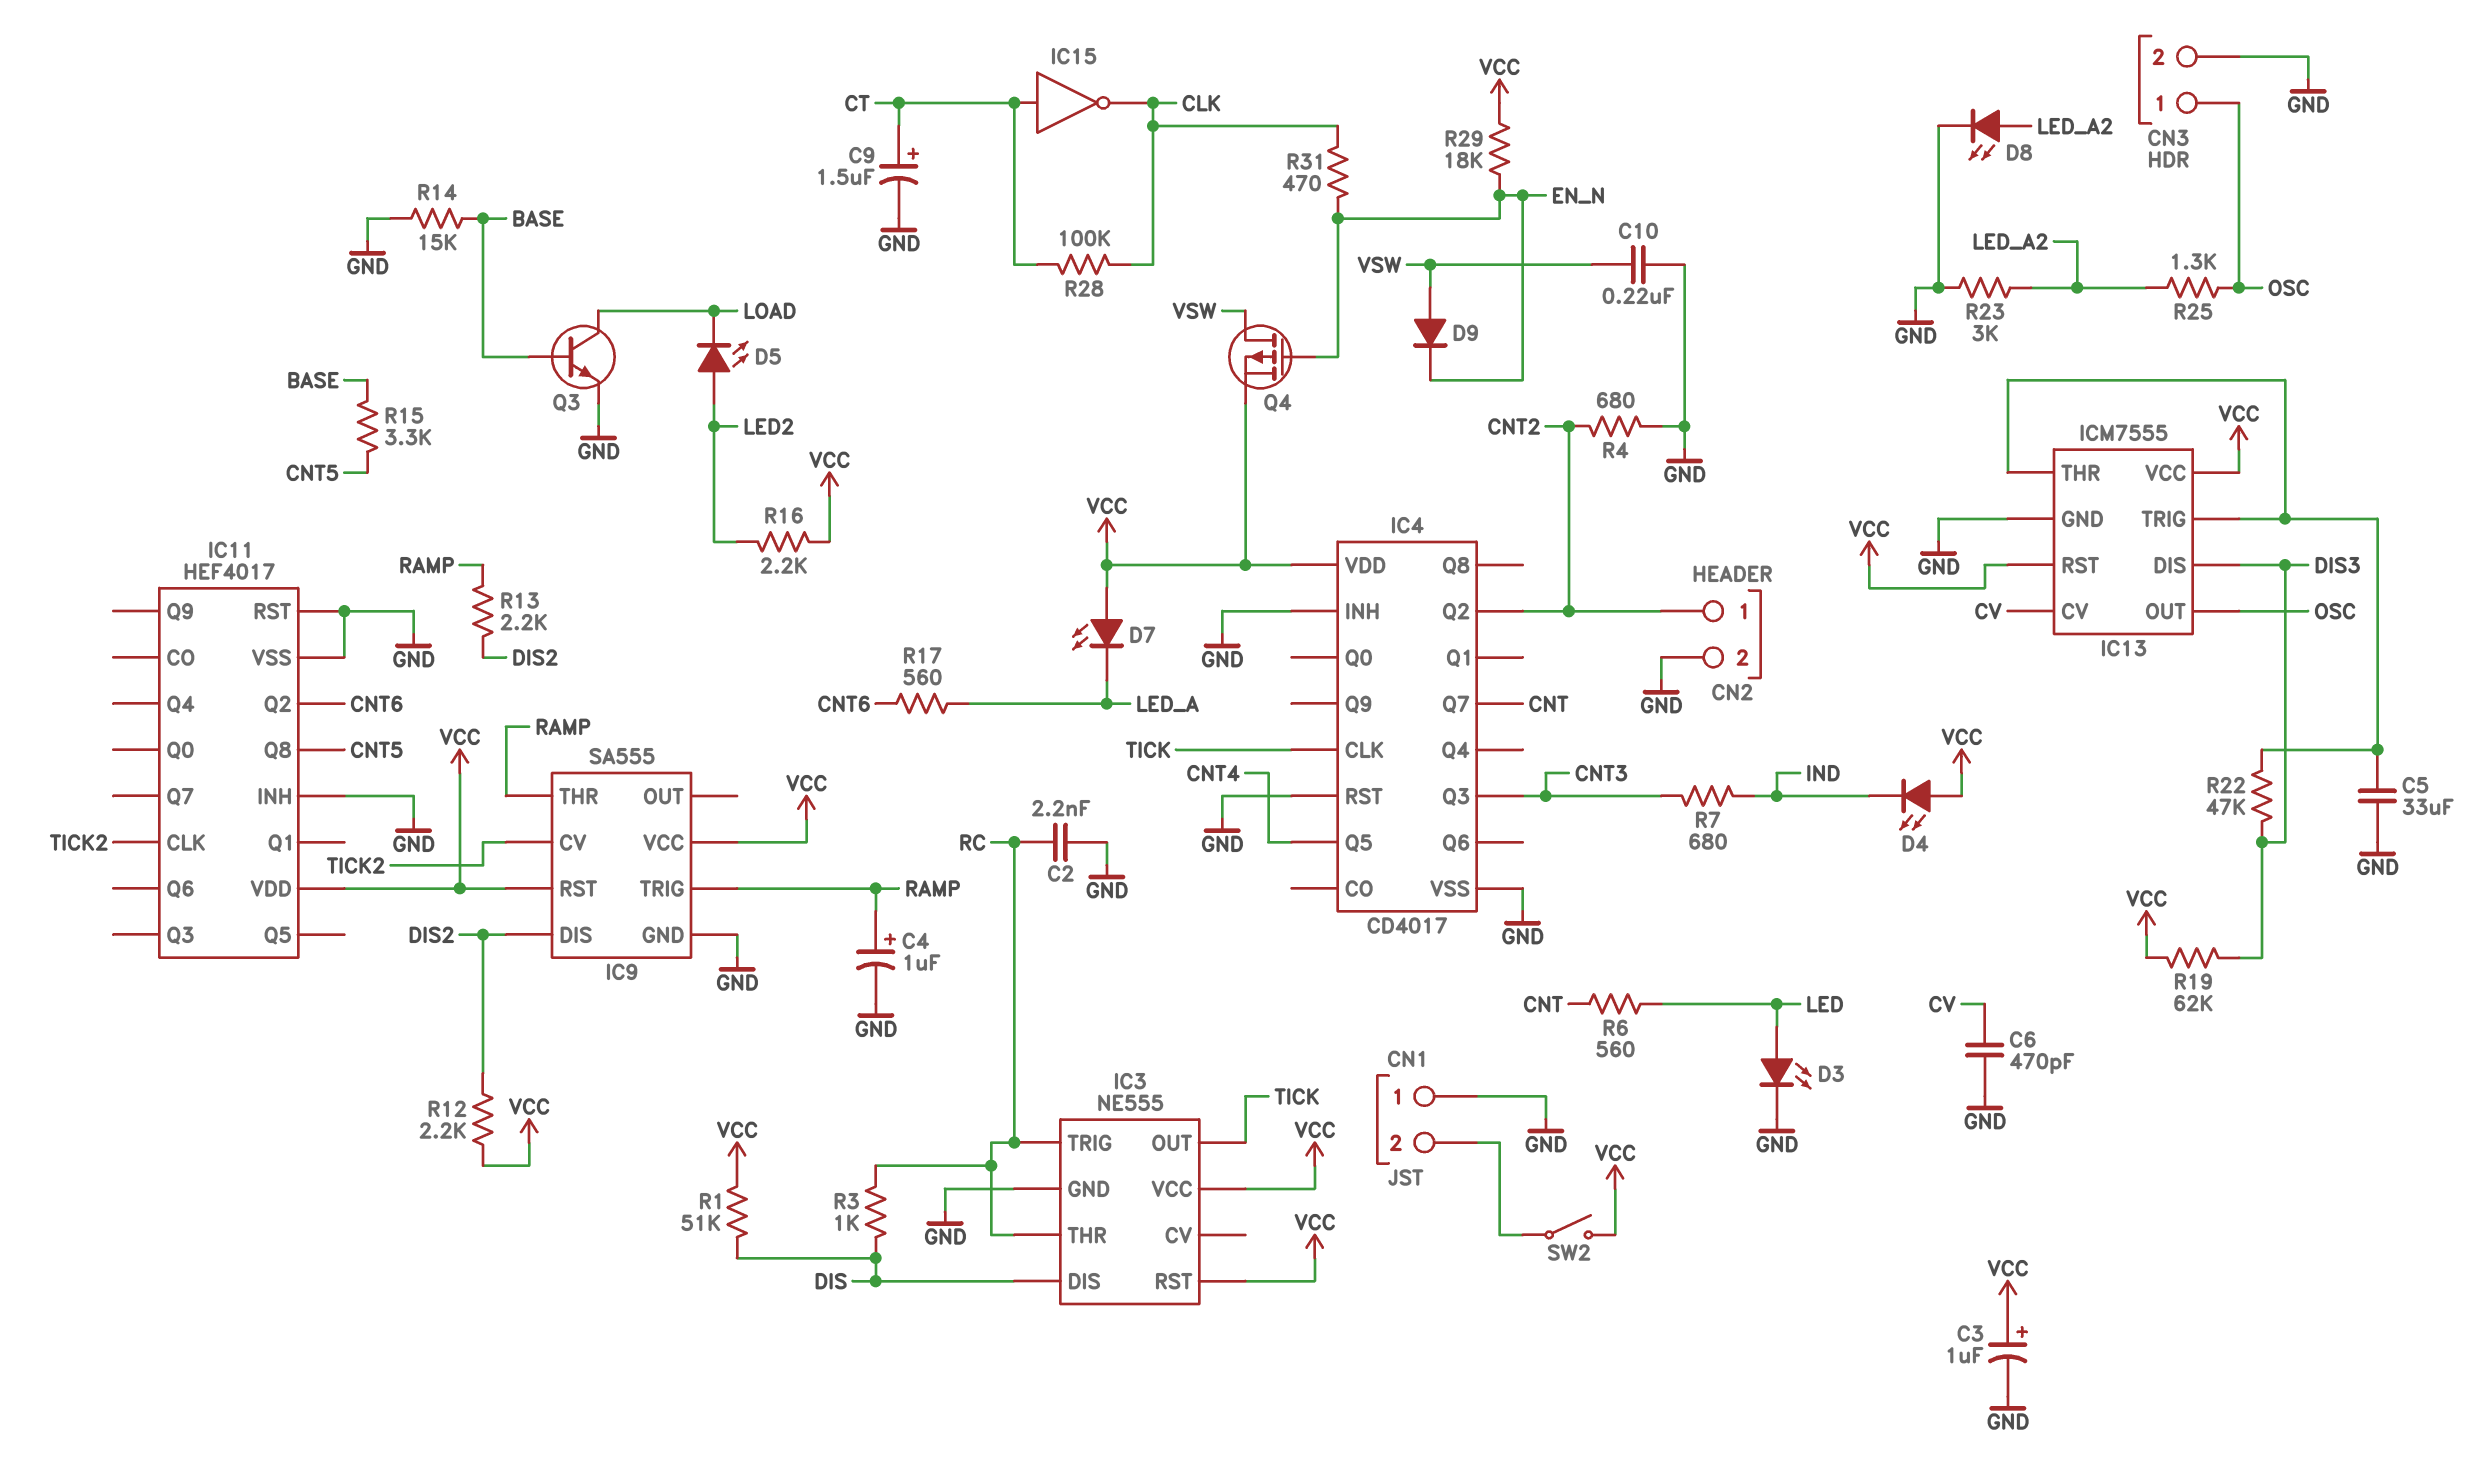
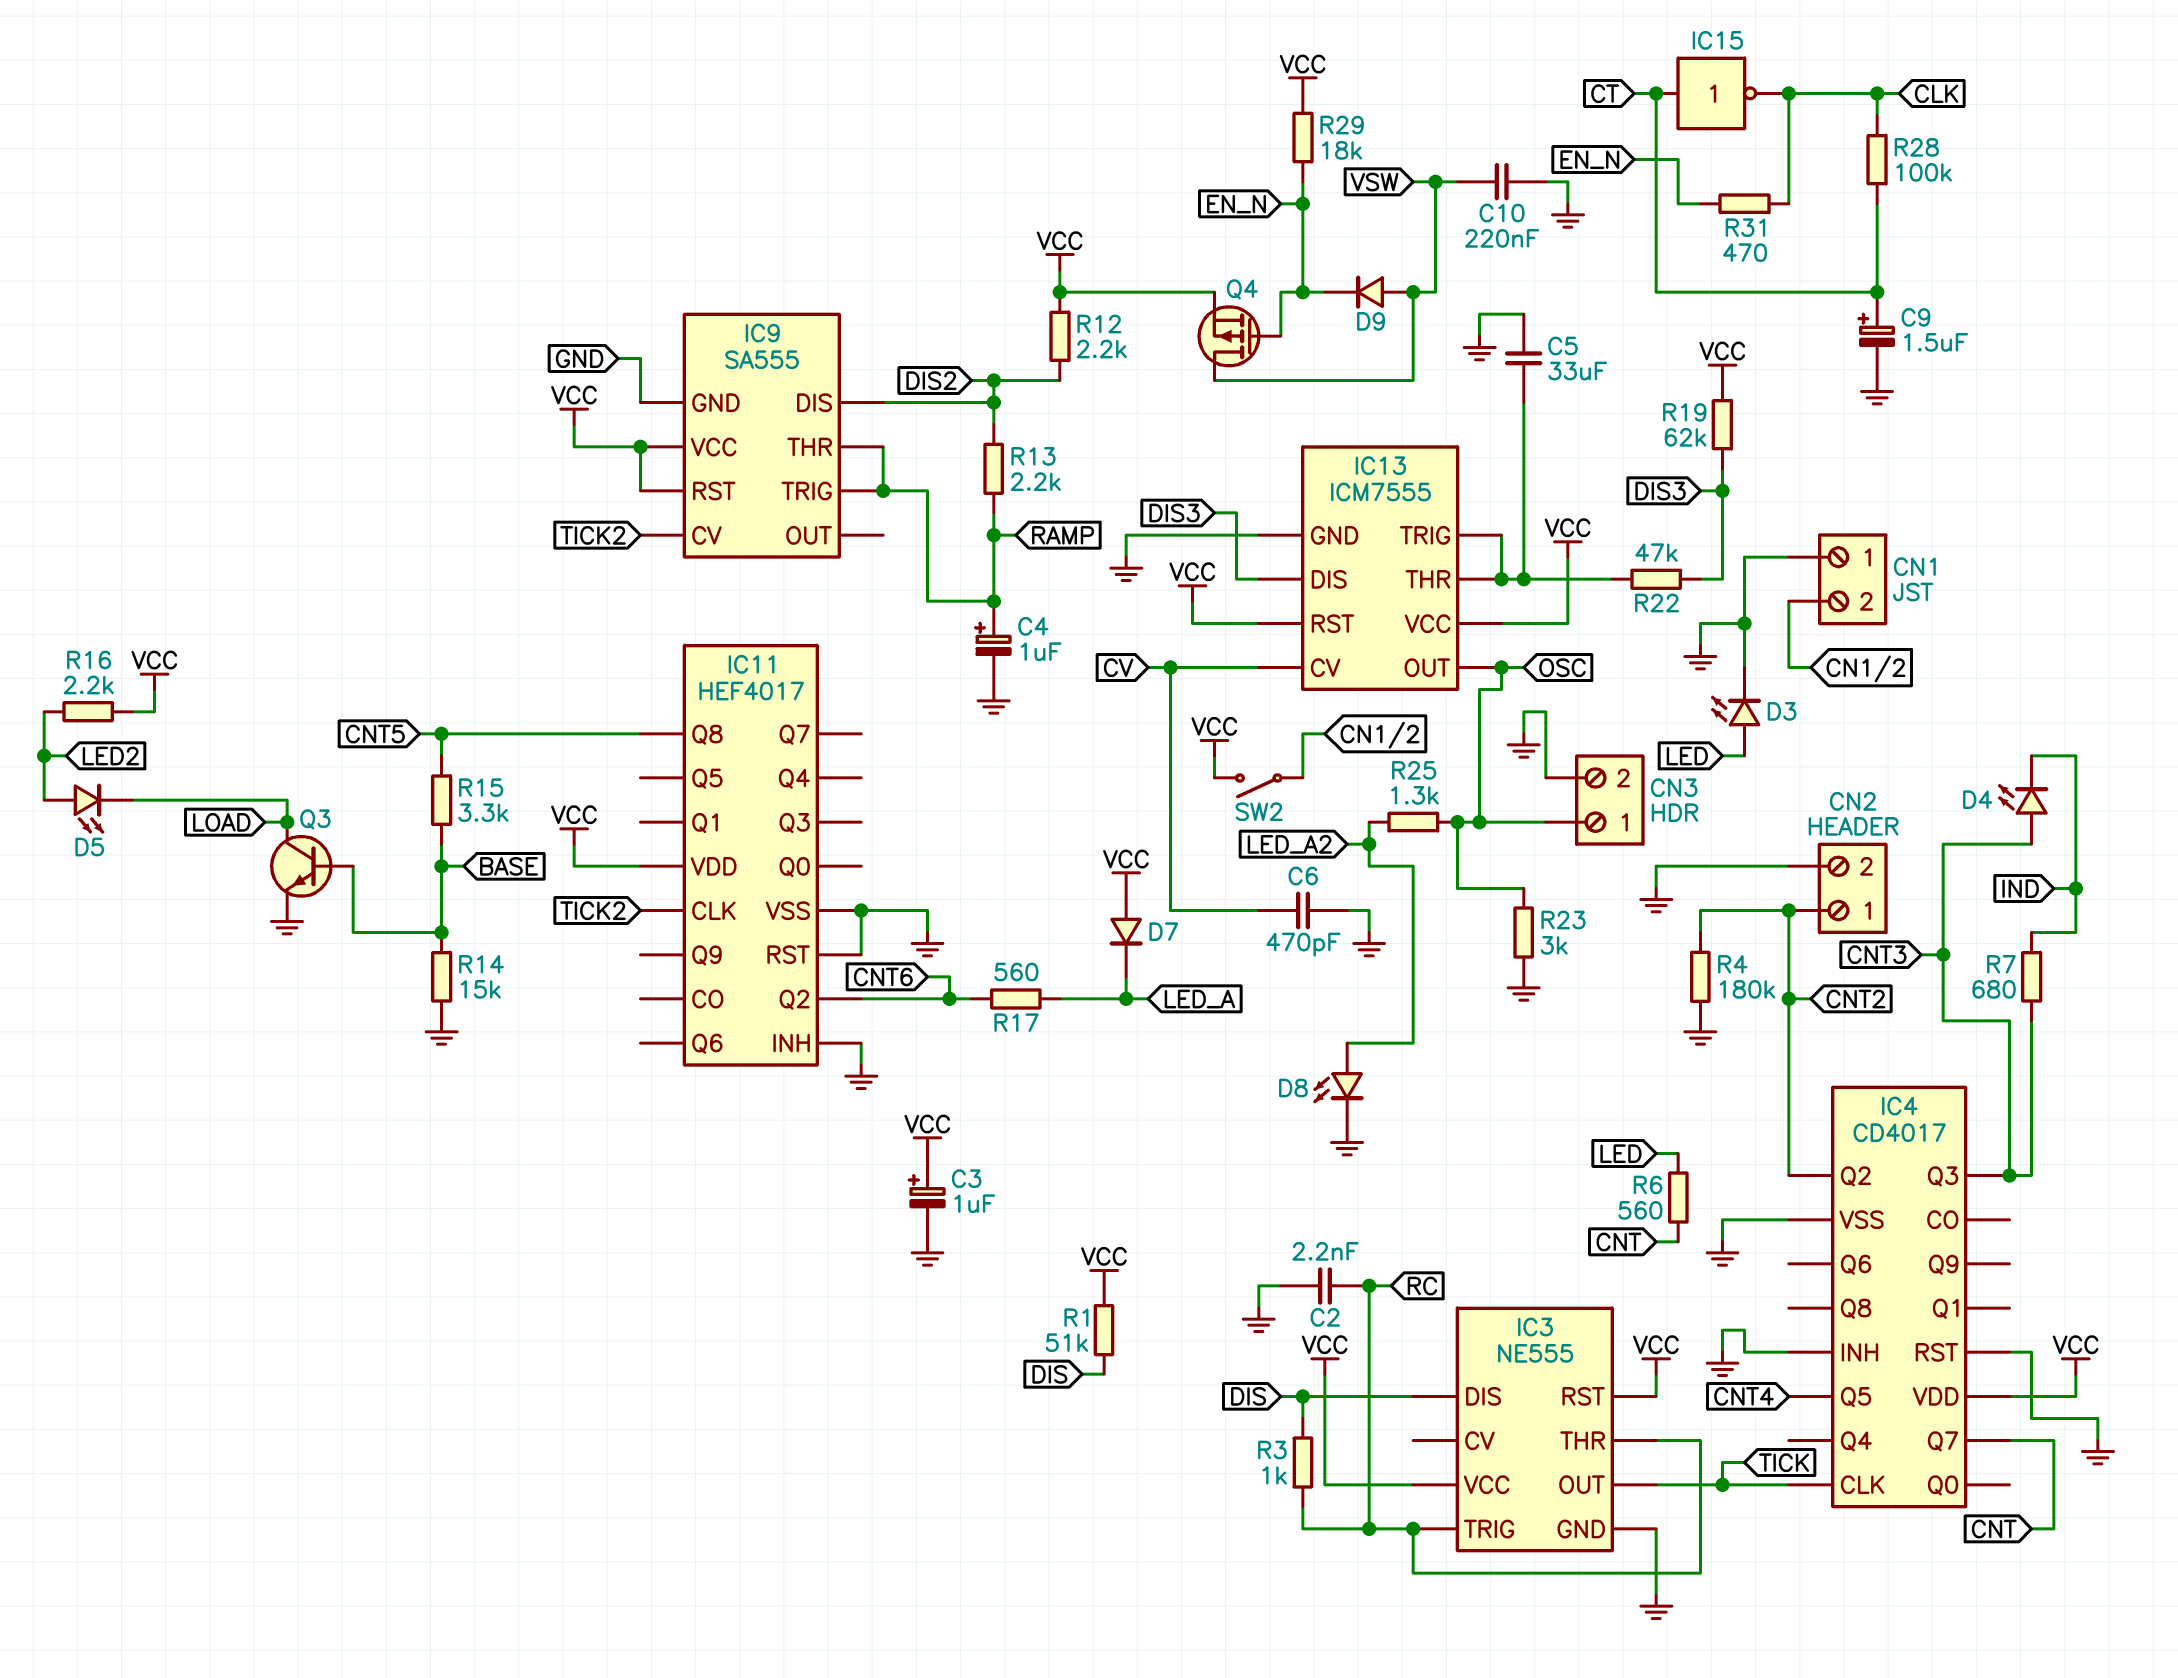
D4: LED (A VCC, K IND) -> LED (A CNT3, K IND)
D7: LED (A VCC, K LED_A) -> diode (A VCC, K LED_A)
R4: 680 (CNT2, GND) -> 180k (CNT2, GND)
R23: 3k (GND, LED_A2) -> 3k (GND, OSC)

